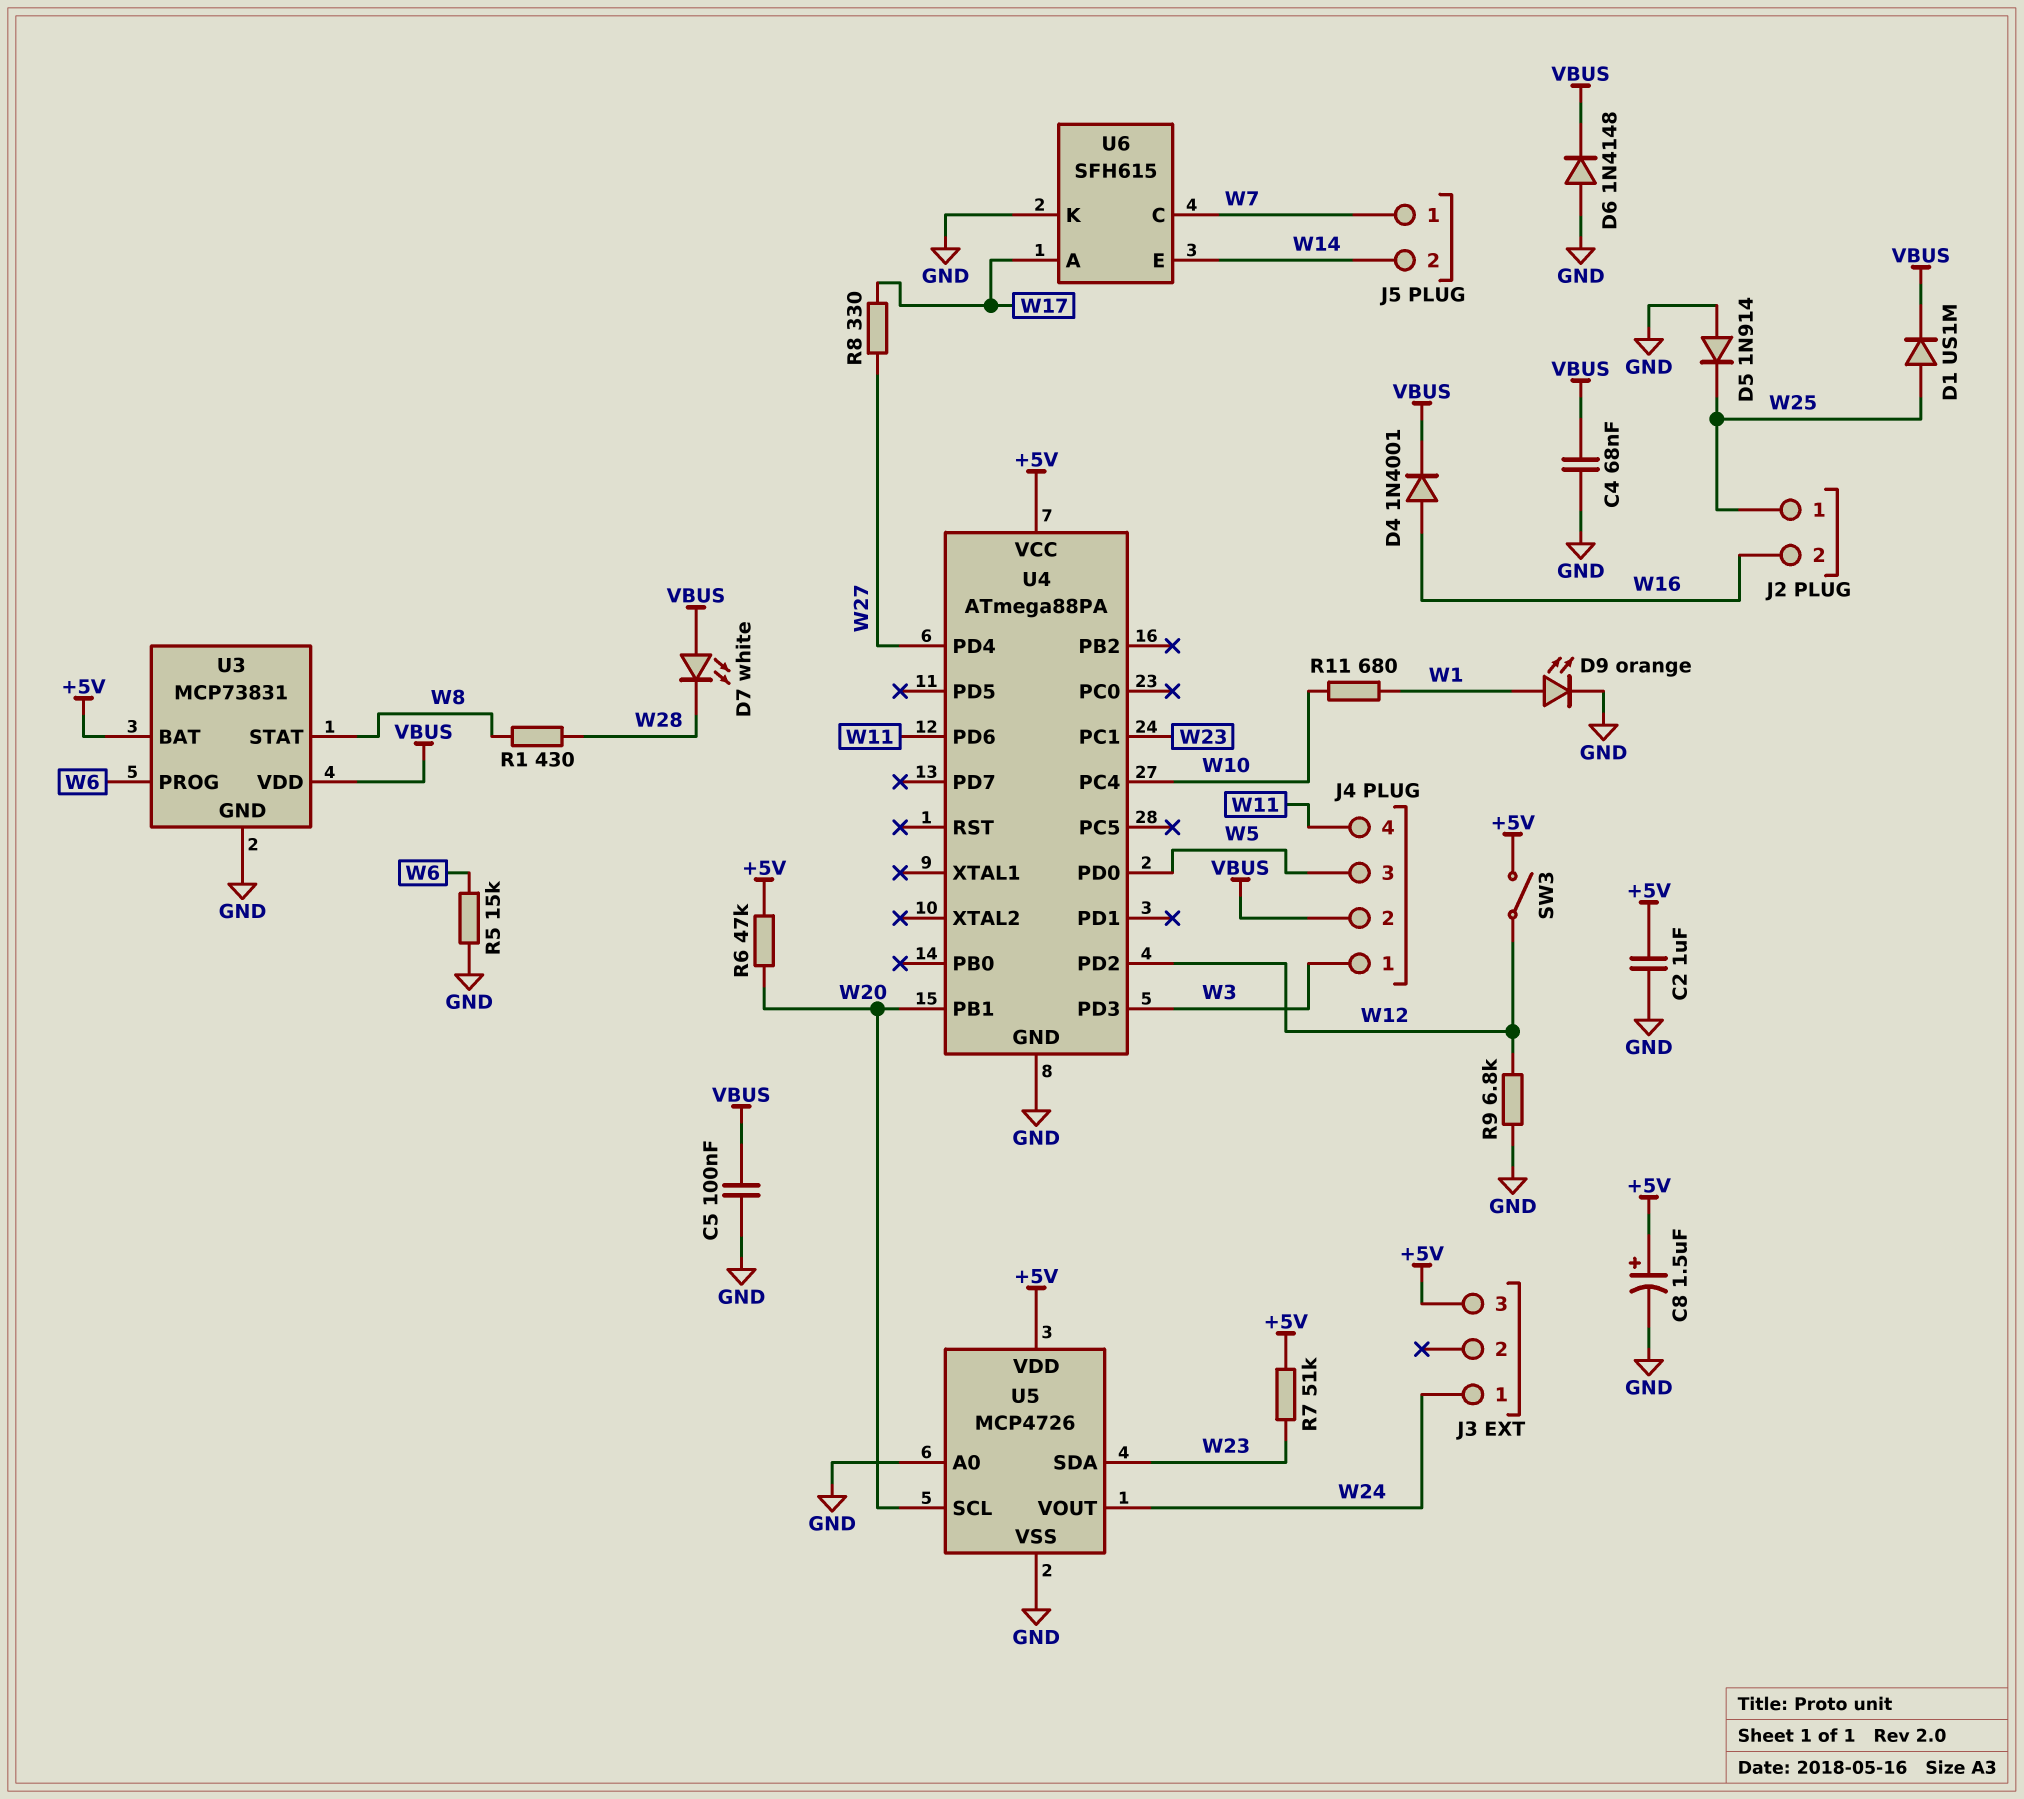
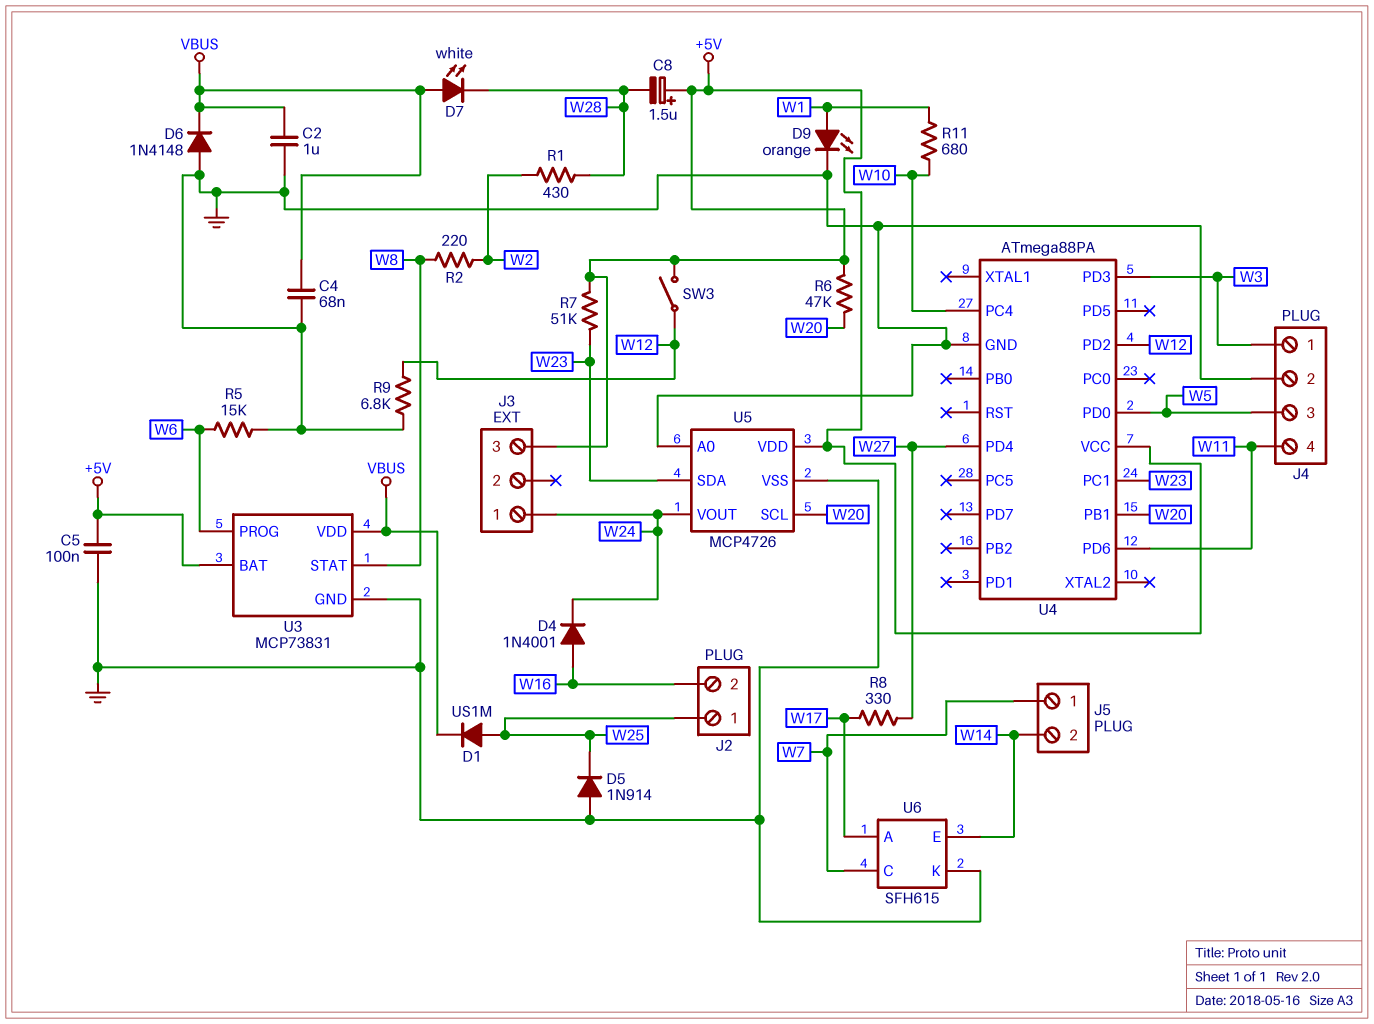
C2: 1uF (+5V, GND) -> 1uF (GND, VBUS)
C5: 100nF (GND, VBUS) -> 100nF (+5V, GND)
C8: 1.5uF (plus +5V, minus GND) -> 1.5uF (plus +5V, minus W28)
D4: diode 1N4001 (A W16, K VBUS) -> diode 1N4001 (A W16, K W24)
J4 pin 2: VBUS -> GND
R1: 430 (W8, W28) -> 430 (W2, W28)
R2: none -> 220 (W2, W8)

